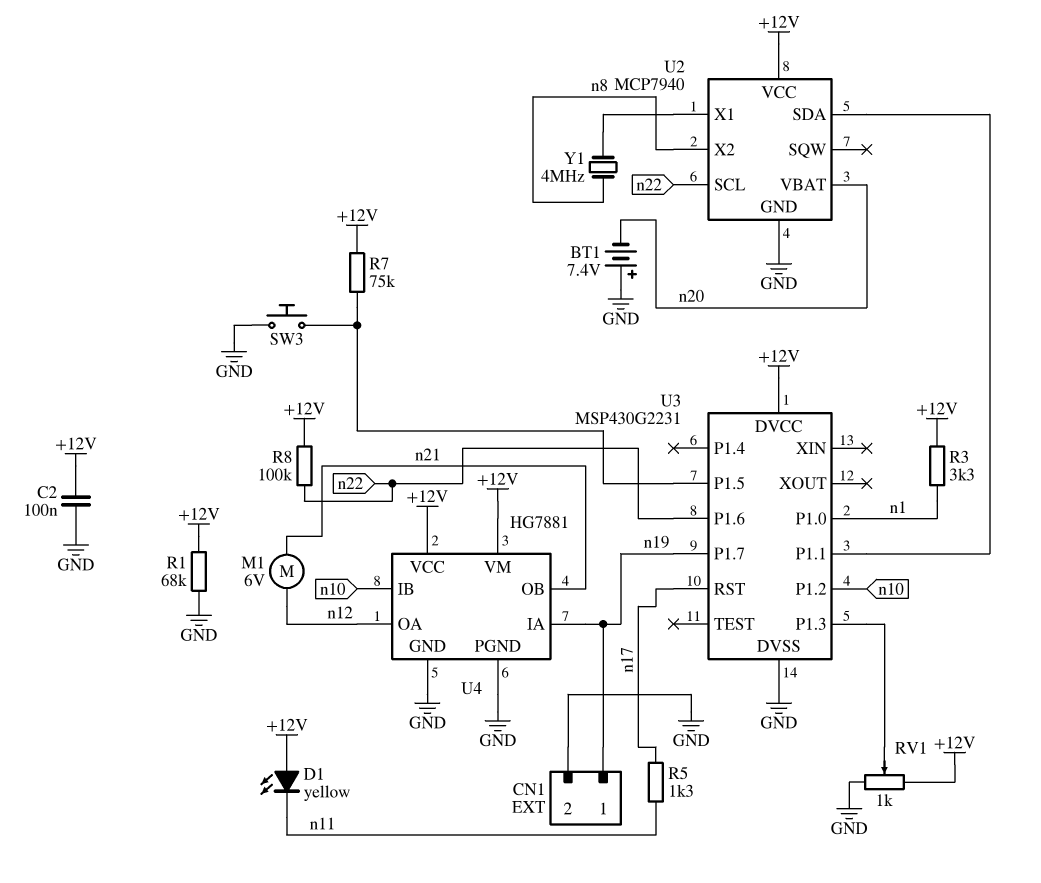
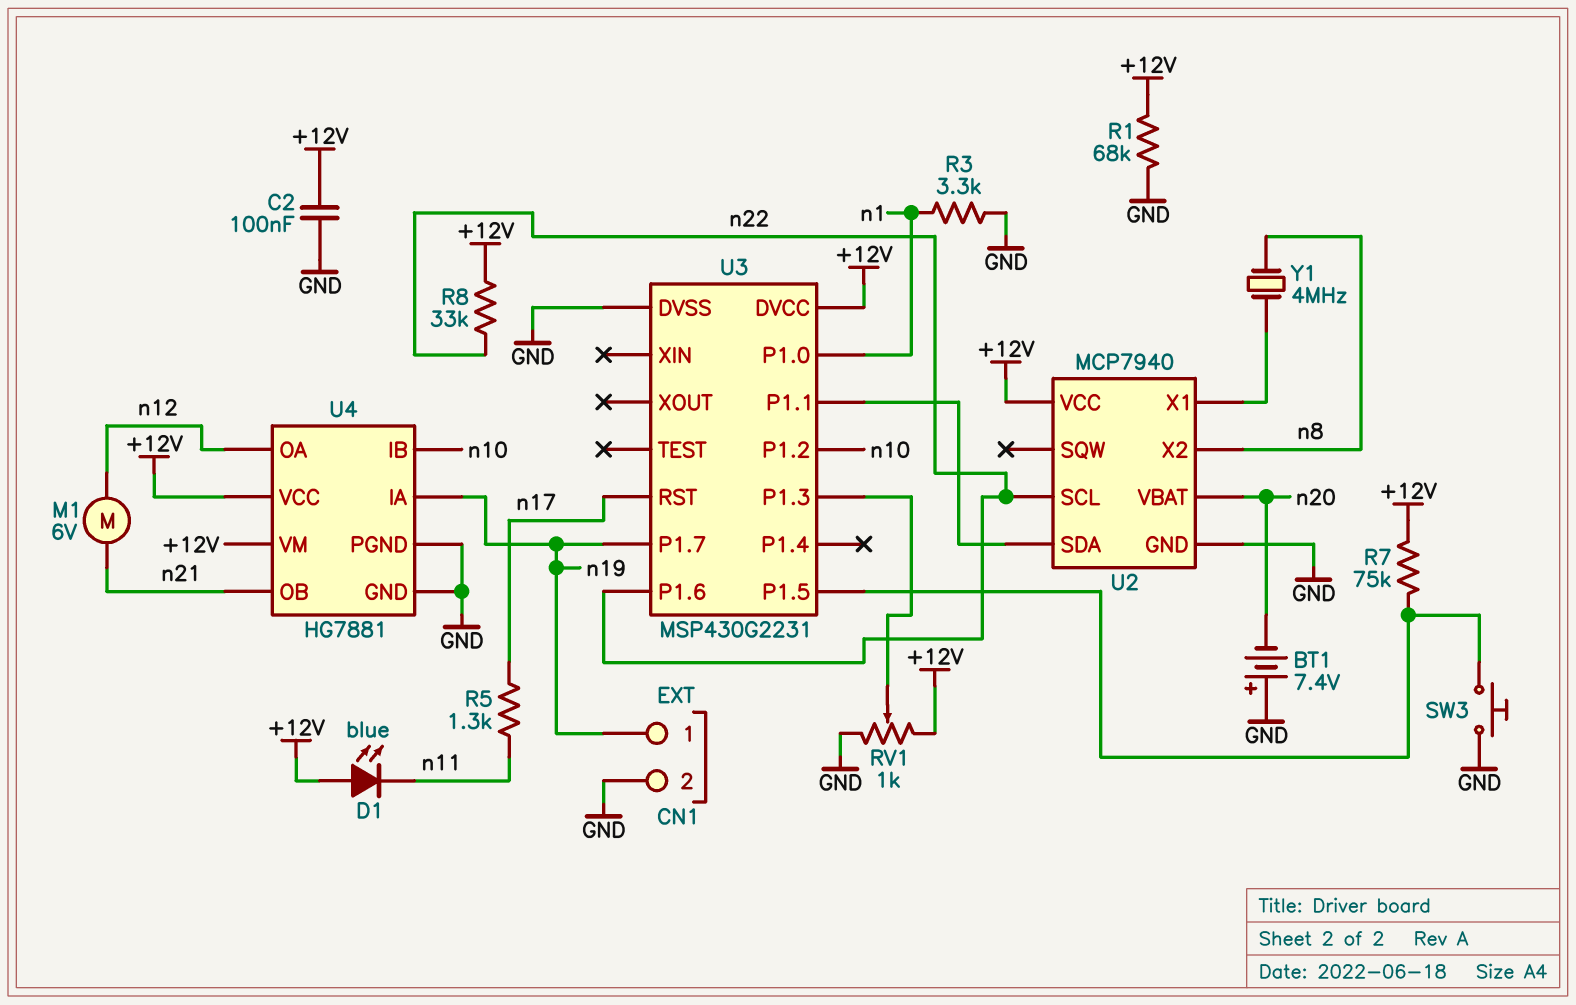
D1: LED yellow (A +12V, K n11) -> LED blue (A +12V, K n11)
R3: 3.3k (+12V, n1) -> 3.3k (GND, n1)
R8: 100k (+12V, n22) -> 33k (+12V, n22)

